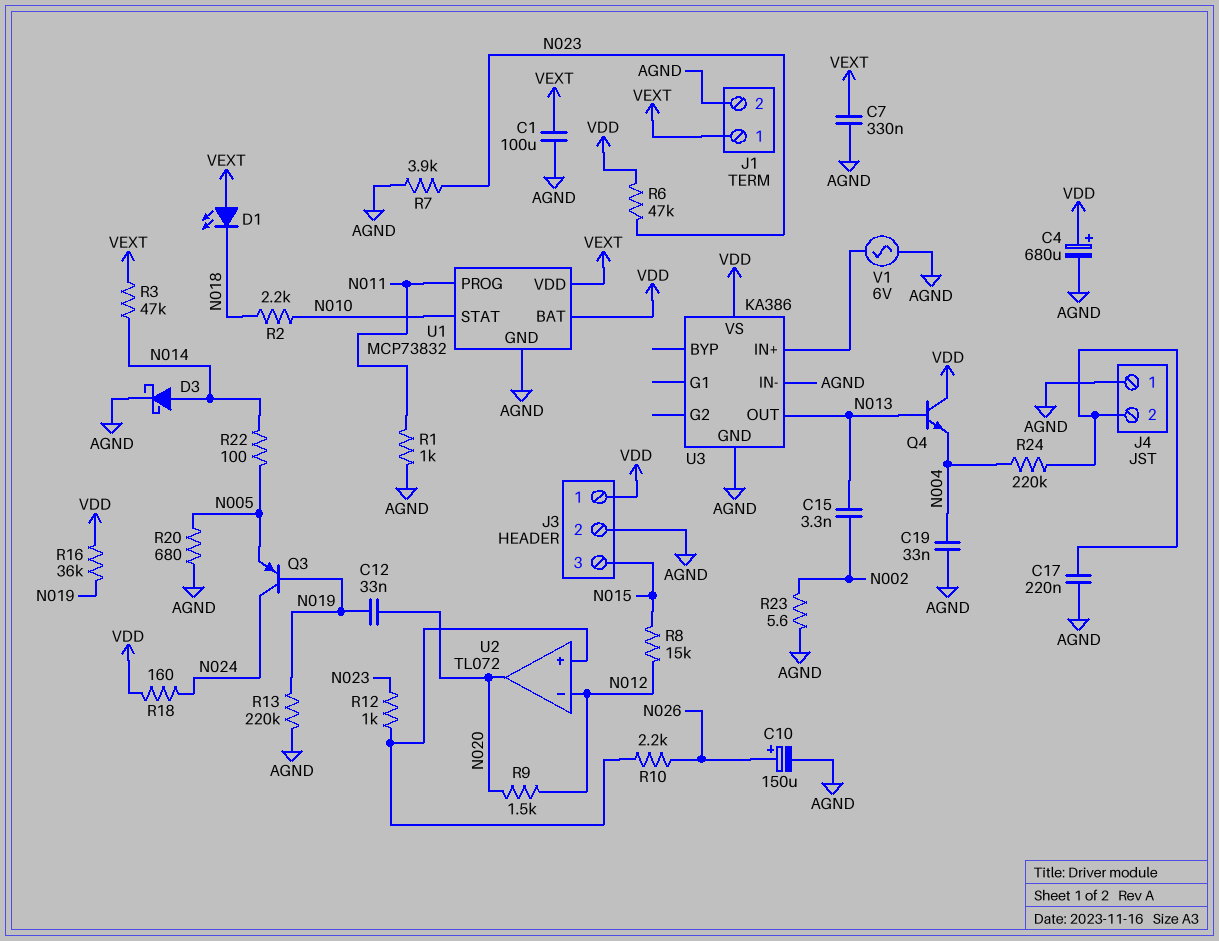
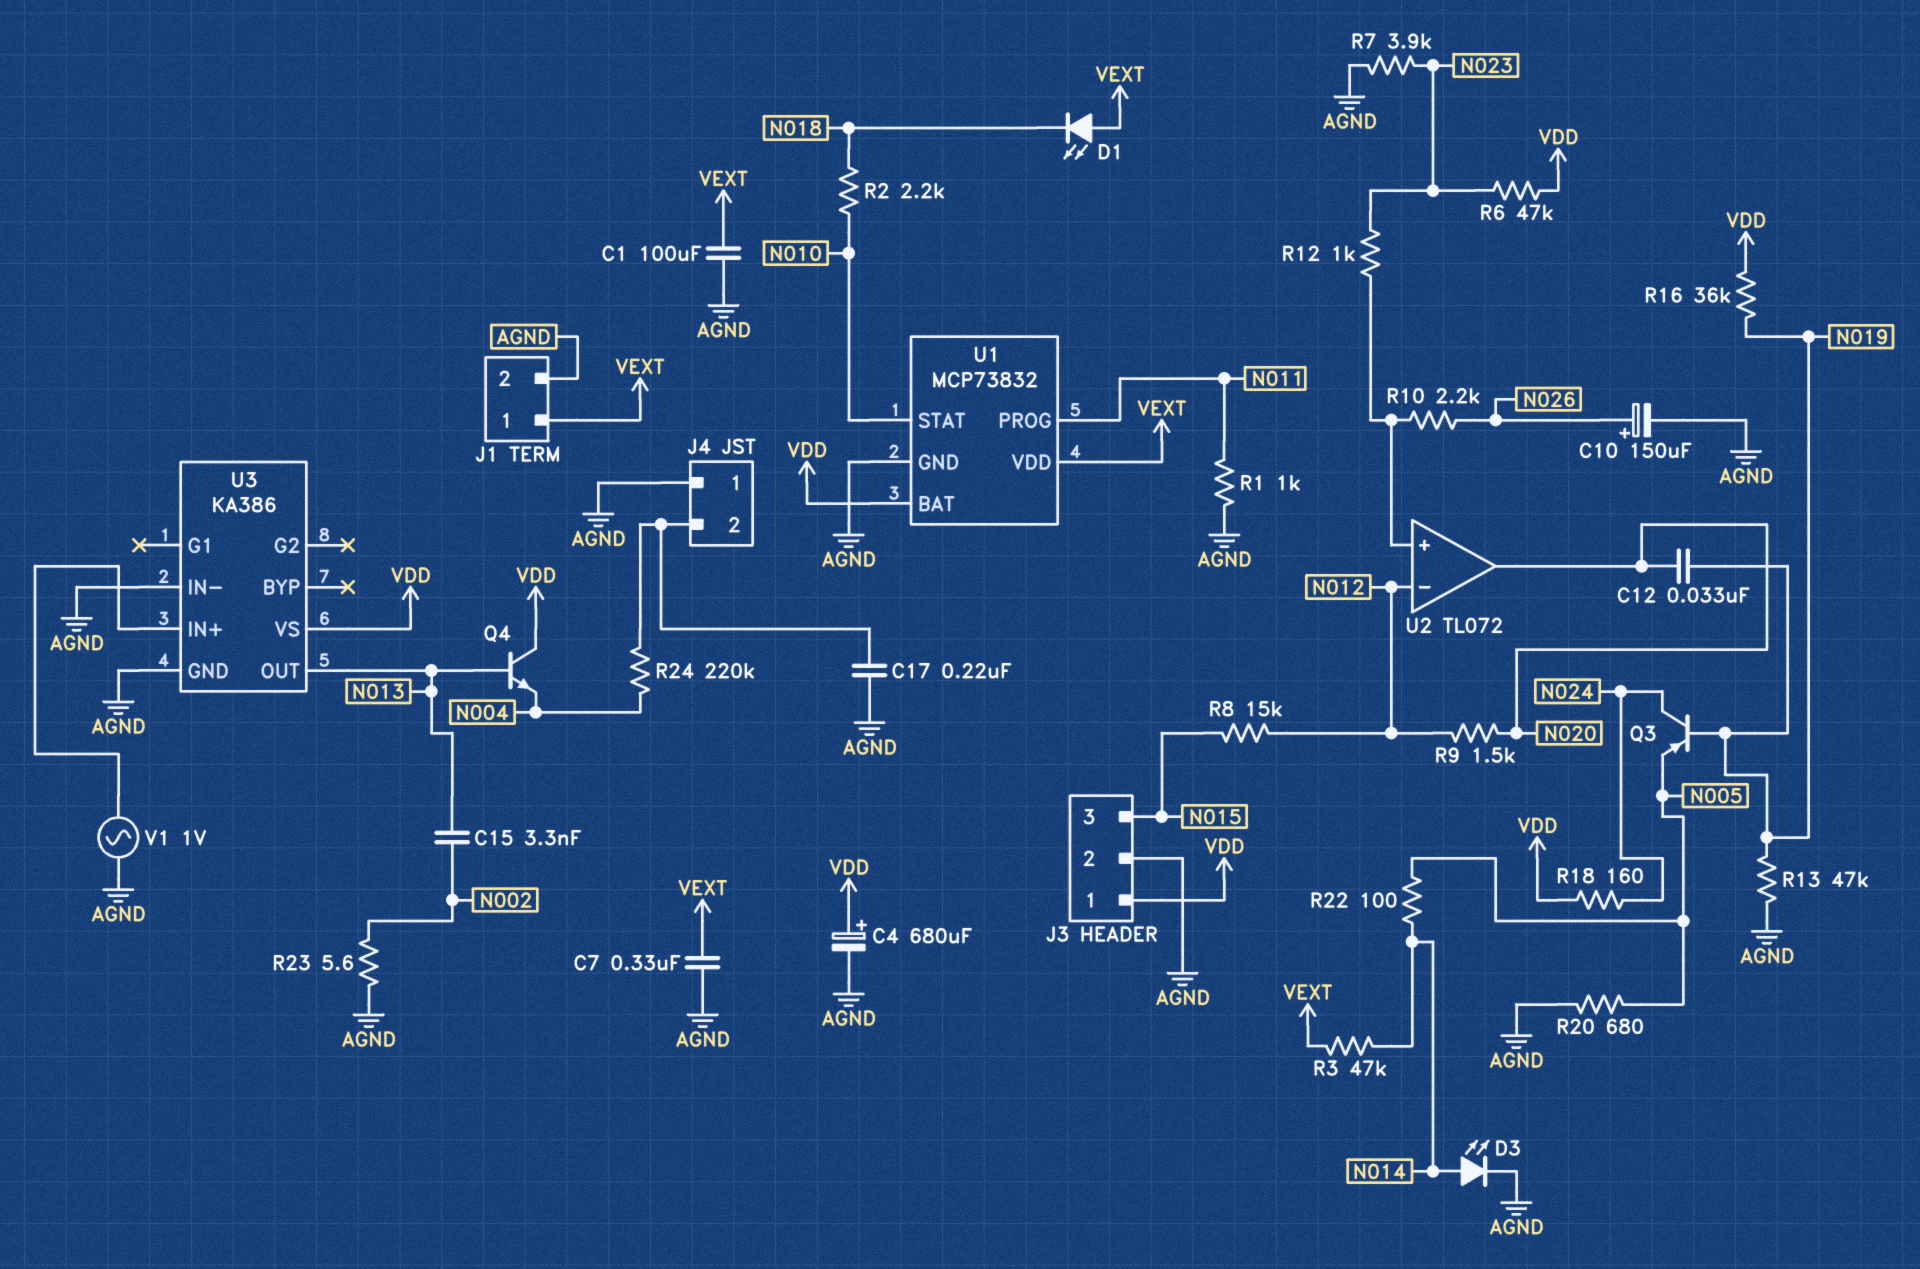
C19: 33nF (AGND, N004) -> none
D3: schottky (A N014, K AGND) -> LED (A N014, K AGND)
R13: 220k (AGND, N019) -> 47k (AGND, N019)
V1: AC 6V (AGND, U3/IN+) -> AC 1V (AGND, U3/IN+)

